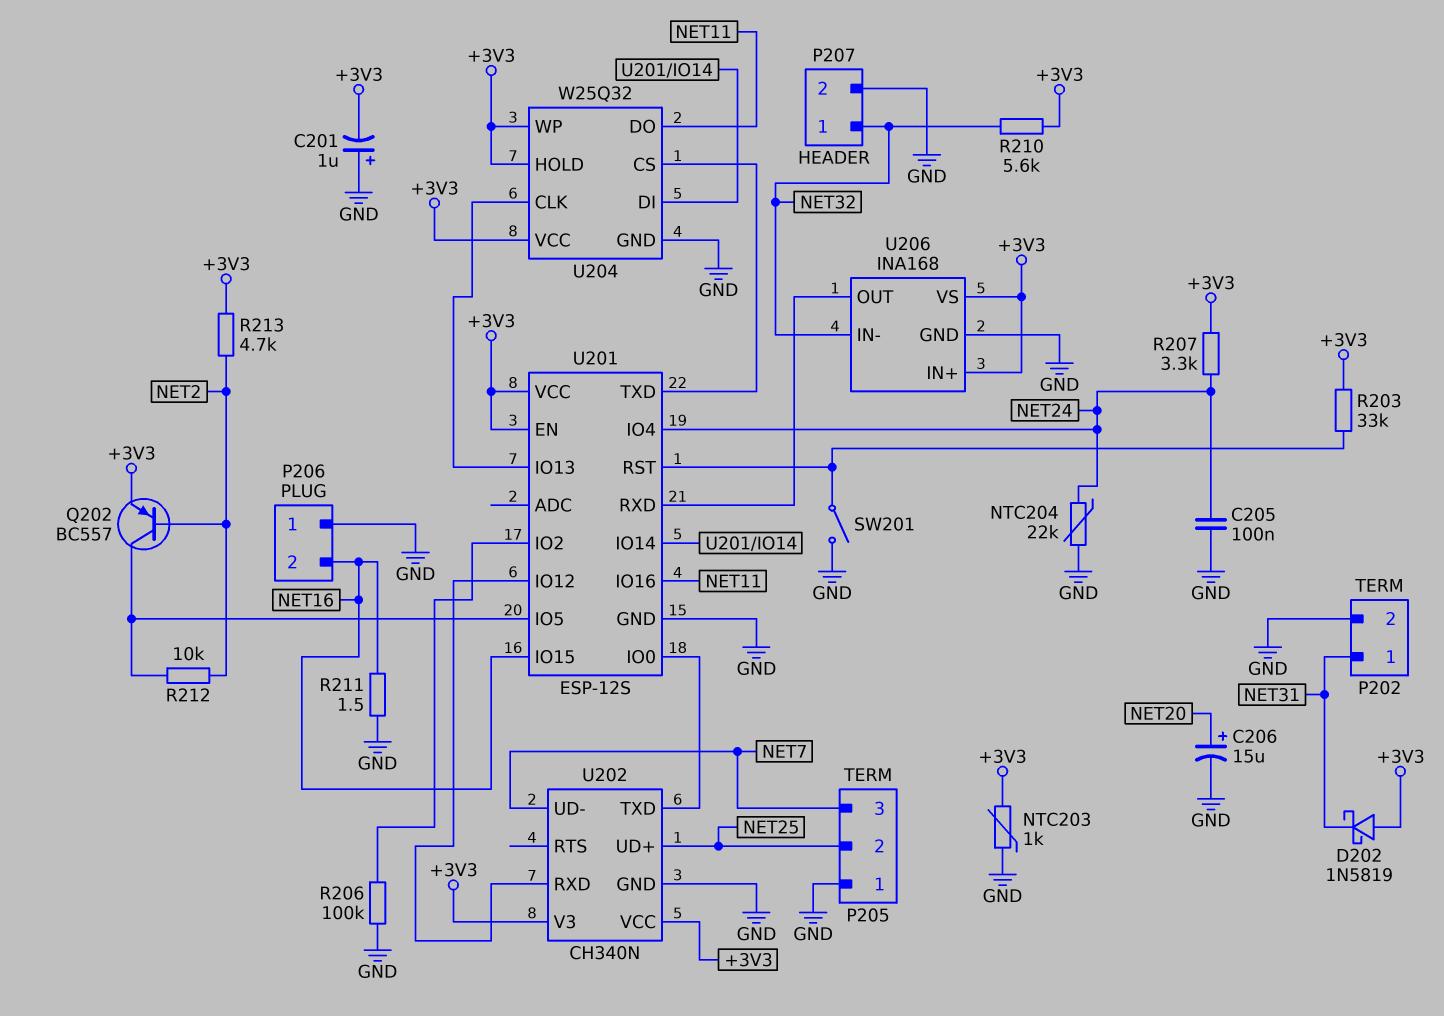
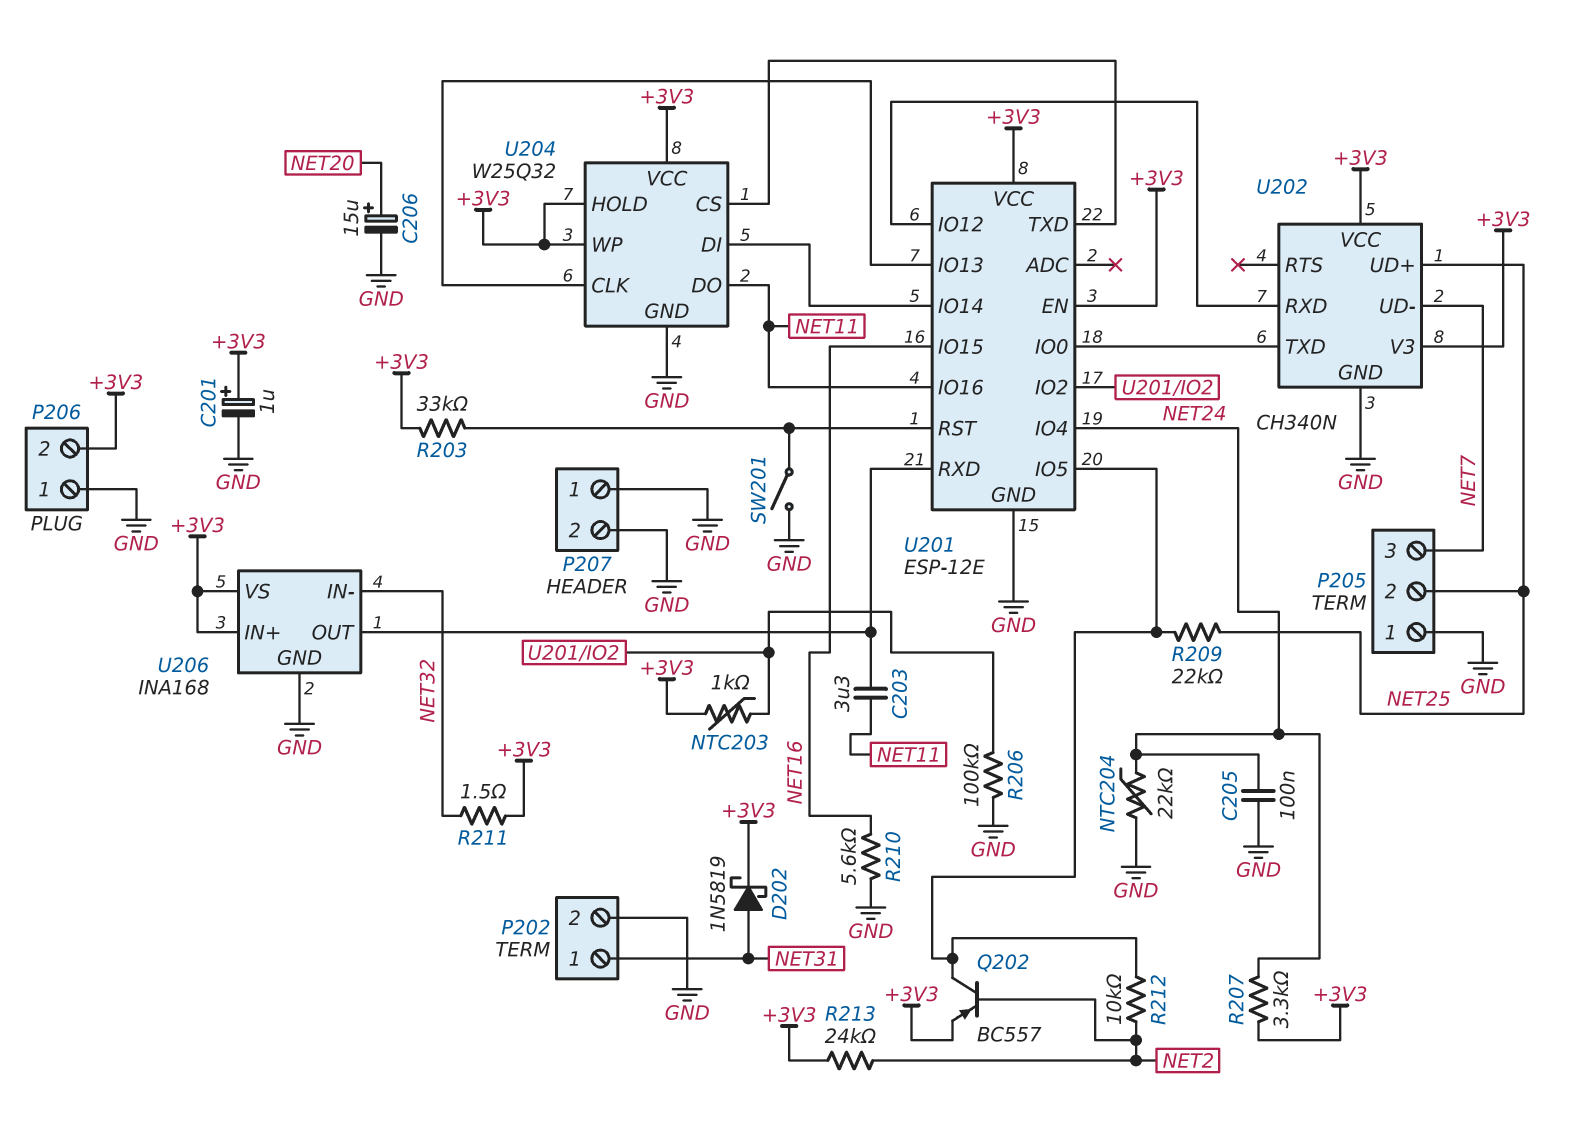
C201: 1uF (plus GND, minus +3V3) -> 1uF (plus +3V3, minus GND)
C203: none -> 3.3uF (NET11, U201/RXD)
D202: schottky 1N5819 (A +3V3, K NET31) -> schottky 1N5819 (A NET31, K +3V3)
NTC203: 1k (+3V3, GND) -> 1k (+3V3, U201/IO2)
P206 pin 2: NET16 -> +3V3
P207 pin 1: NET32 -> GND
R209: none -> 22k (NET25, U201/IO5)
R210: 5.6k (+3V3, NET32) -> 5.6k (GND, NET16)
R211: 1.5 (GND, NET16) -> 1.5 (+3V3, NET32)
R213: 4.7k (+3V3, NET2) -> 24k (+3V3, NET2)
U201: ESP-12S -> ESP-12E

